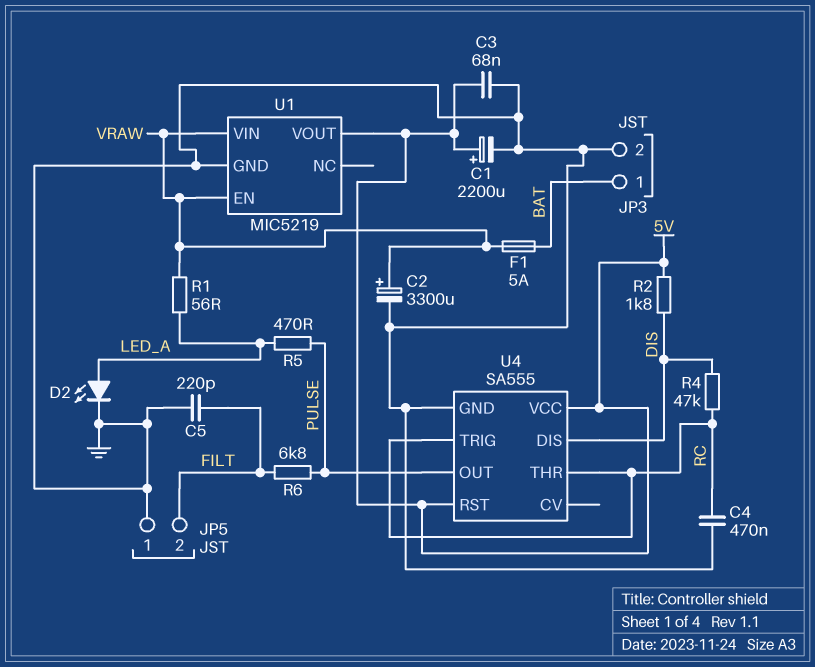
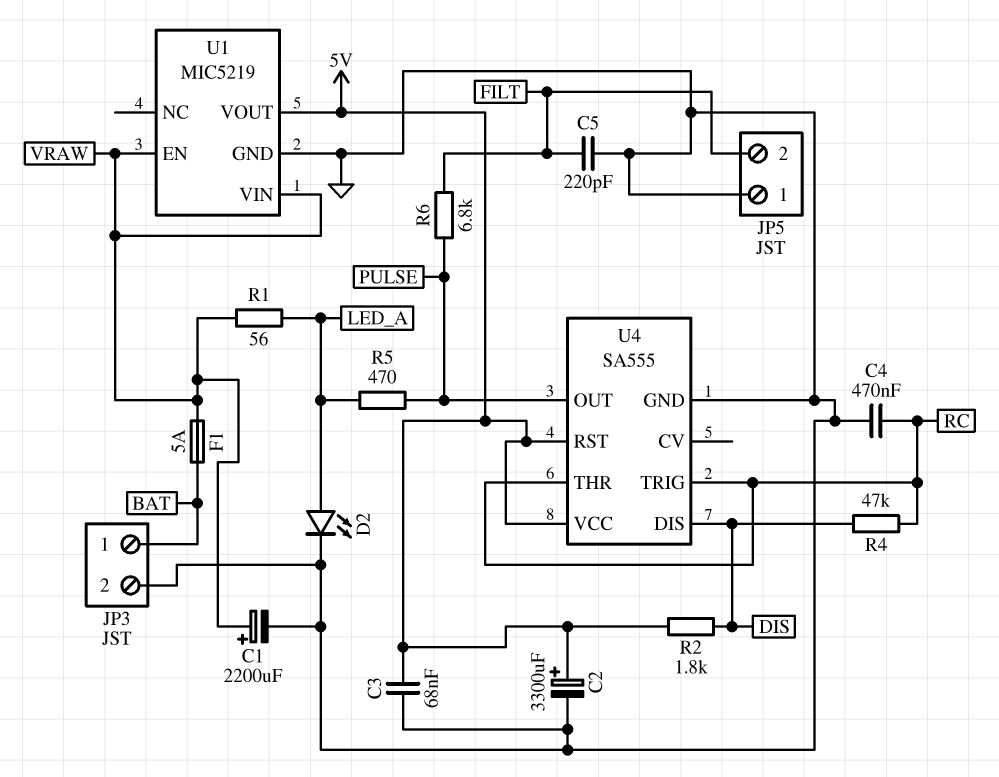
C1: 2200uF (plus 5V, minus GND) -> 2200uF (plus VRAW, minus GND)
C2: 3300uF (plus VRAW, minus GND) -> 3300uF (plus 5V, minus GND)

